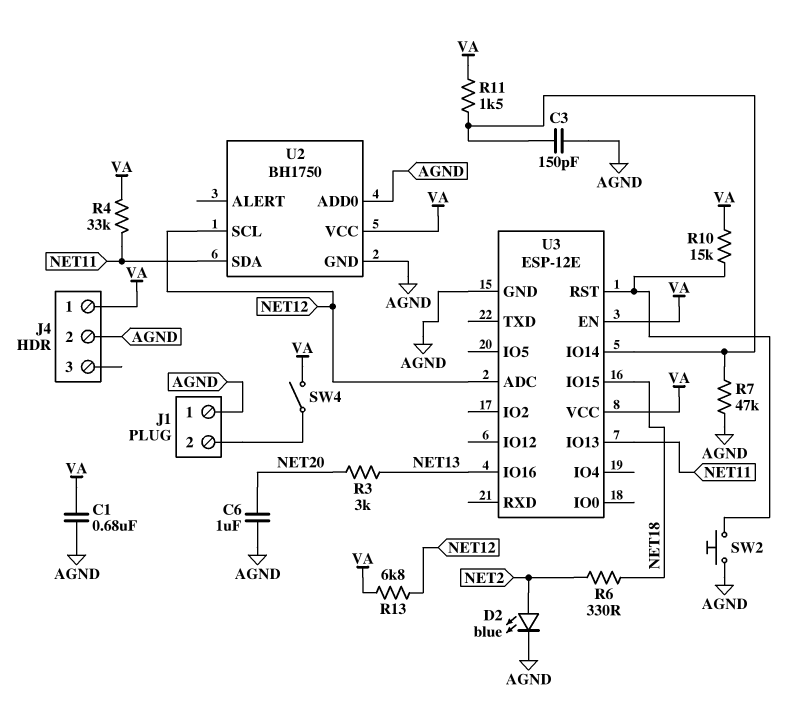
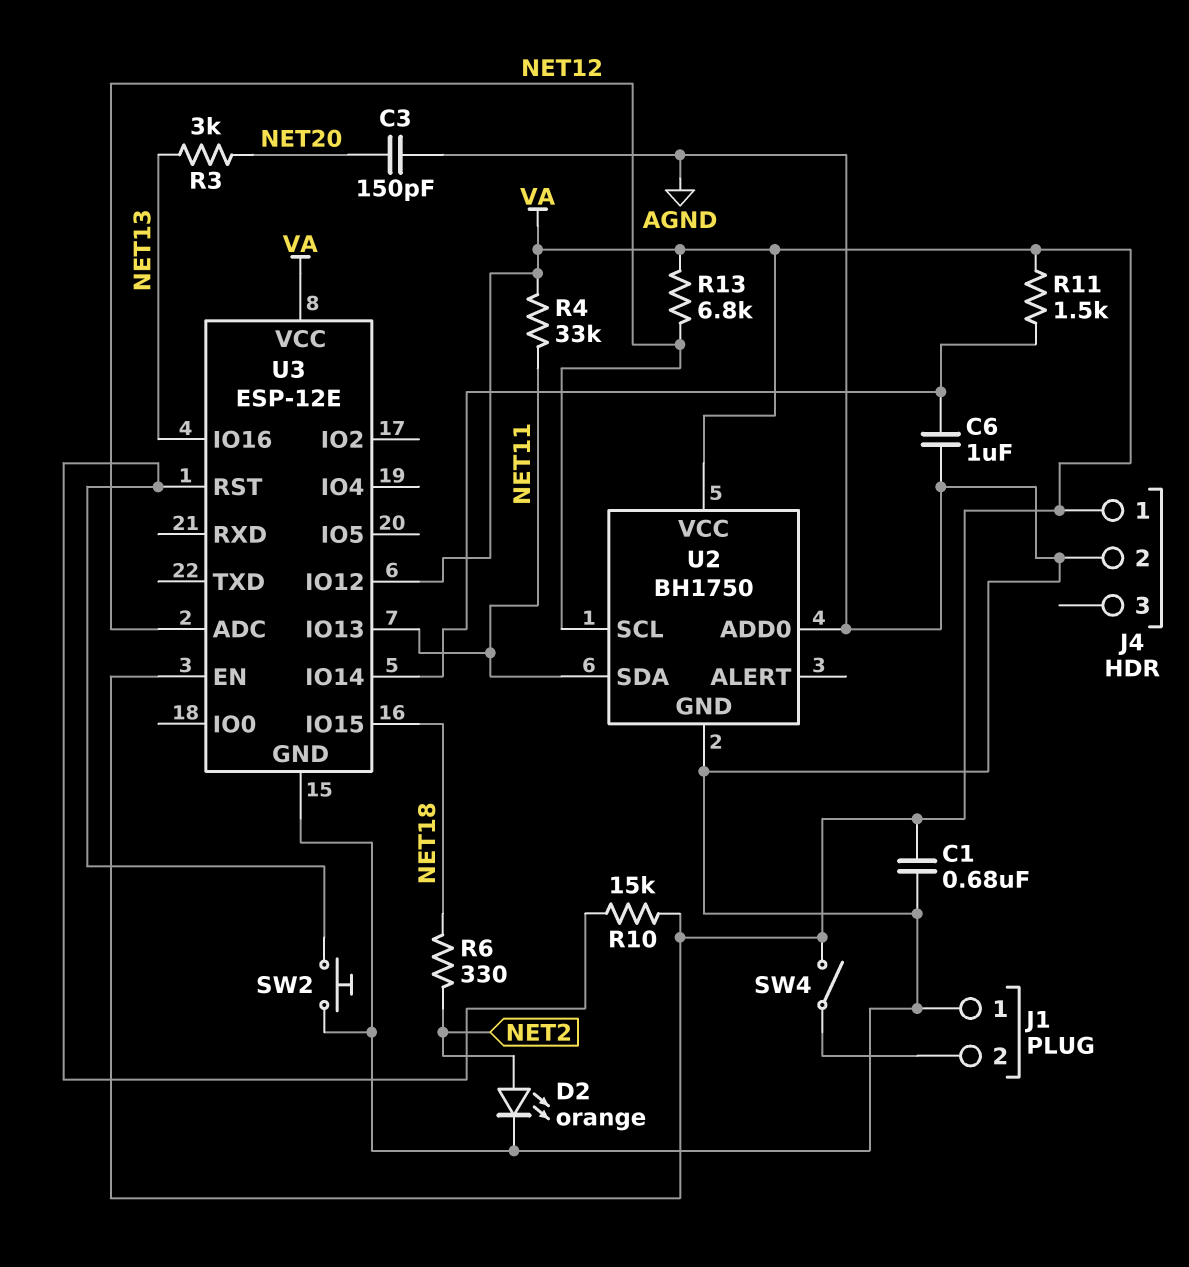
C3: 150pF (AGND, U3/IO14) -> 150pF (AGND, NET20)
C6: 1uF (AGND, NET20) -> 1uF (AGND, U3/IO14)
D2: LED blue (A NET2, K AGND) -> LED orange (A NET2, K AGND)
R7: 47k (AGND, U3/IO14) -> none
U3 pin IO12: none -> VA

